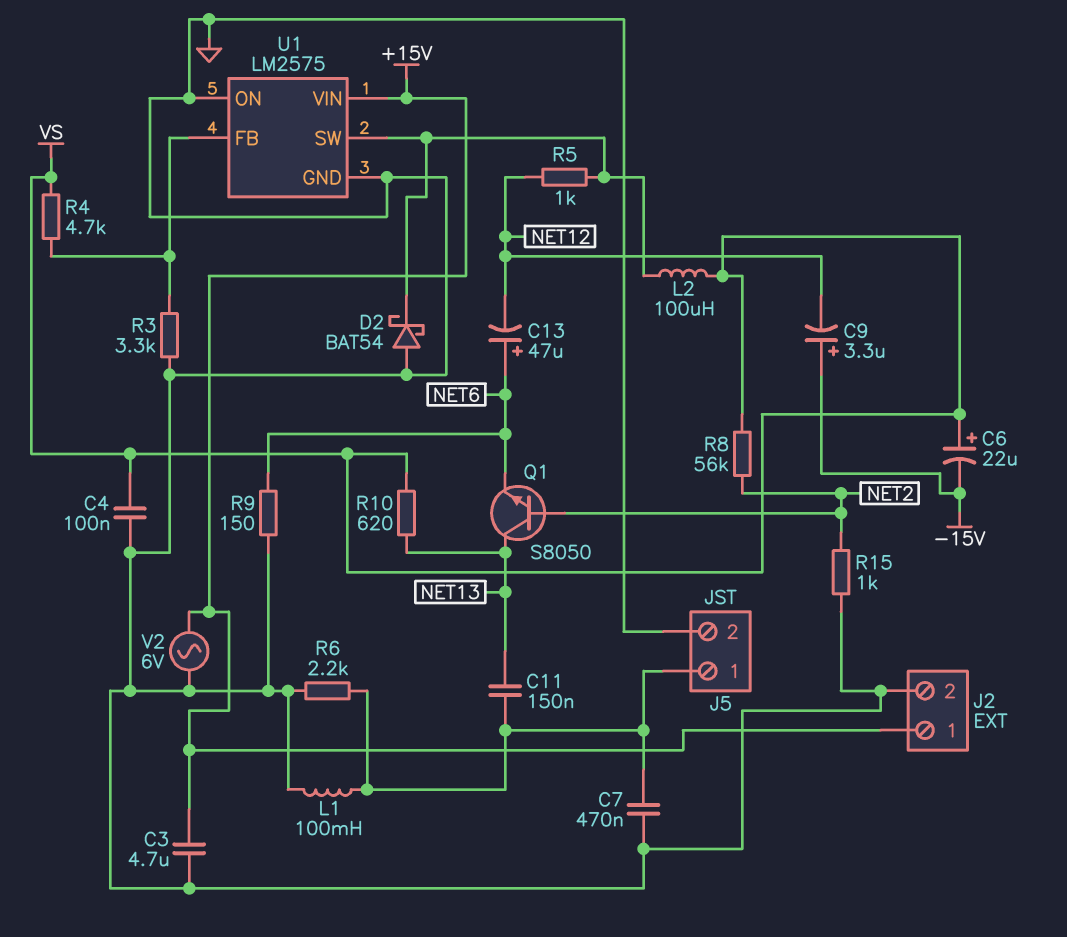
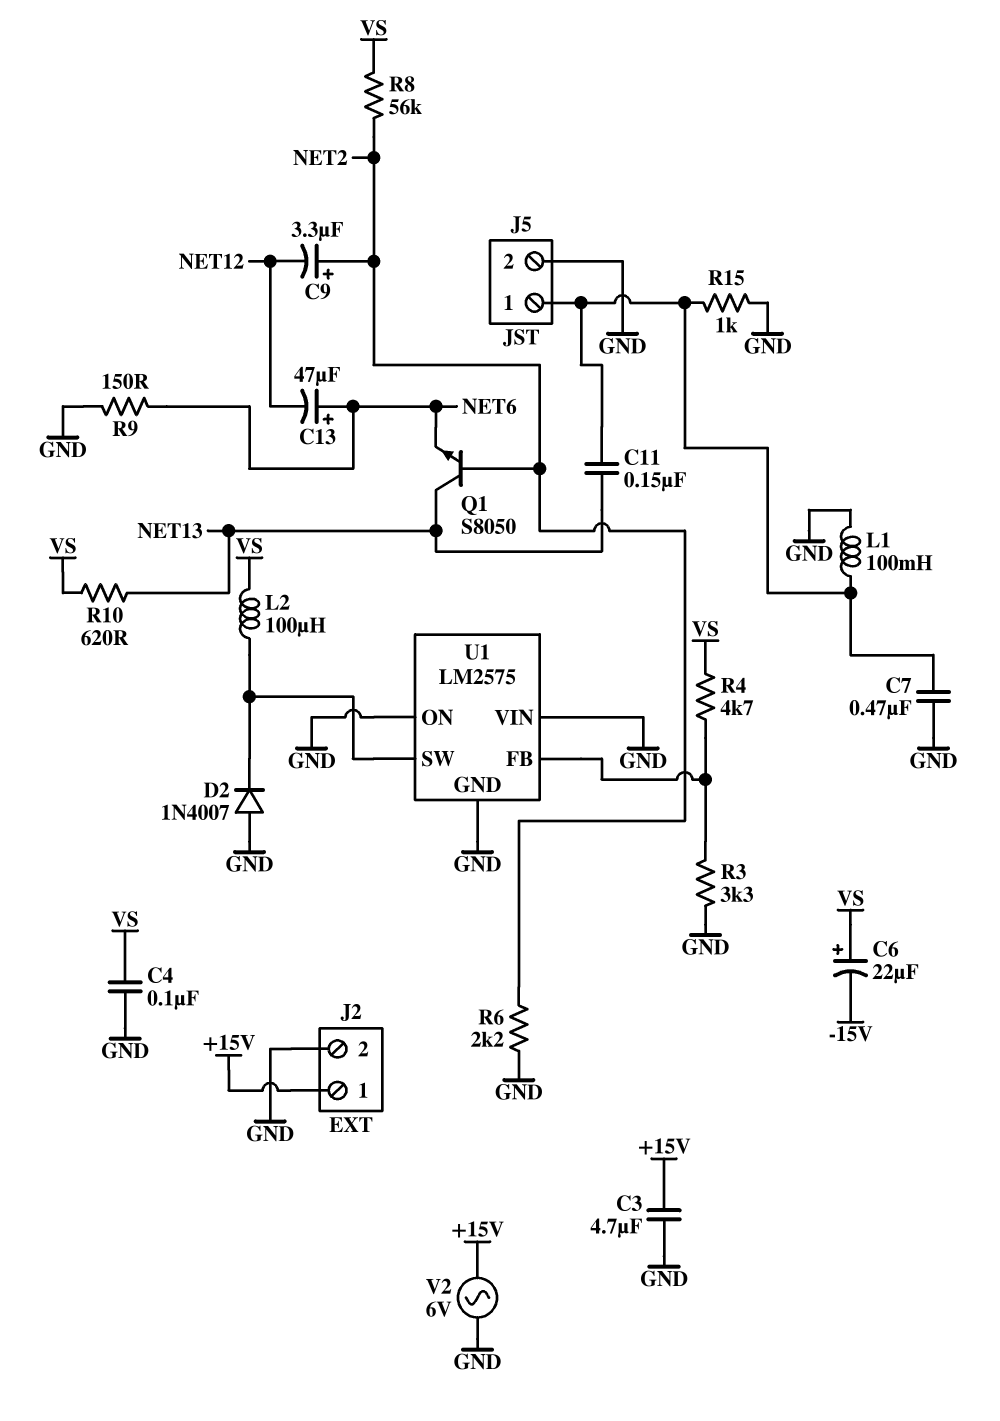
C9: 3.3uF (plus -15V, minus NET12) -> 3.3uF (plus NET2, minus NET12)
D2: schottky BAT54 (A GND, K U1/SW) -> diode 1N4007 (A GND, K U1/SW)
R5: 1k (NET12, U1/SW) -> none
R6: 2.2k (GND, J5/1) -> 2.2k (GND, NET2)
R15: 1k (GND, NET2) -> 1k (GND, J5/1)
U1 pin VIN: +15V -> GND

